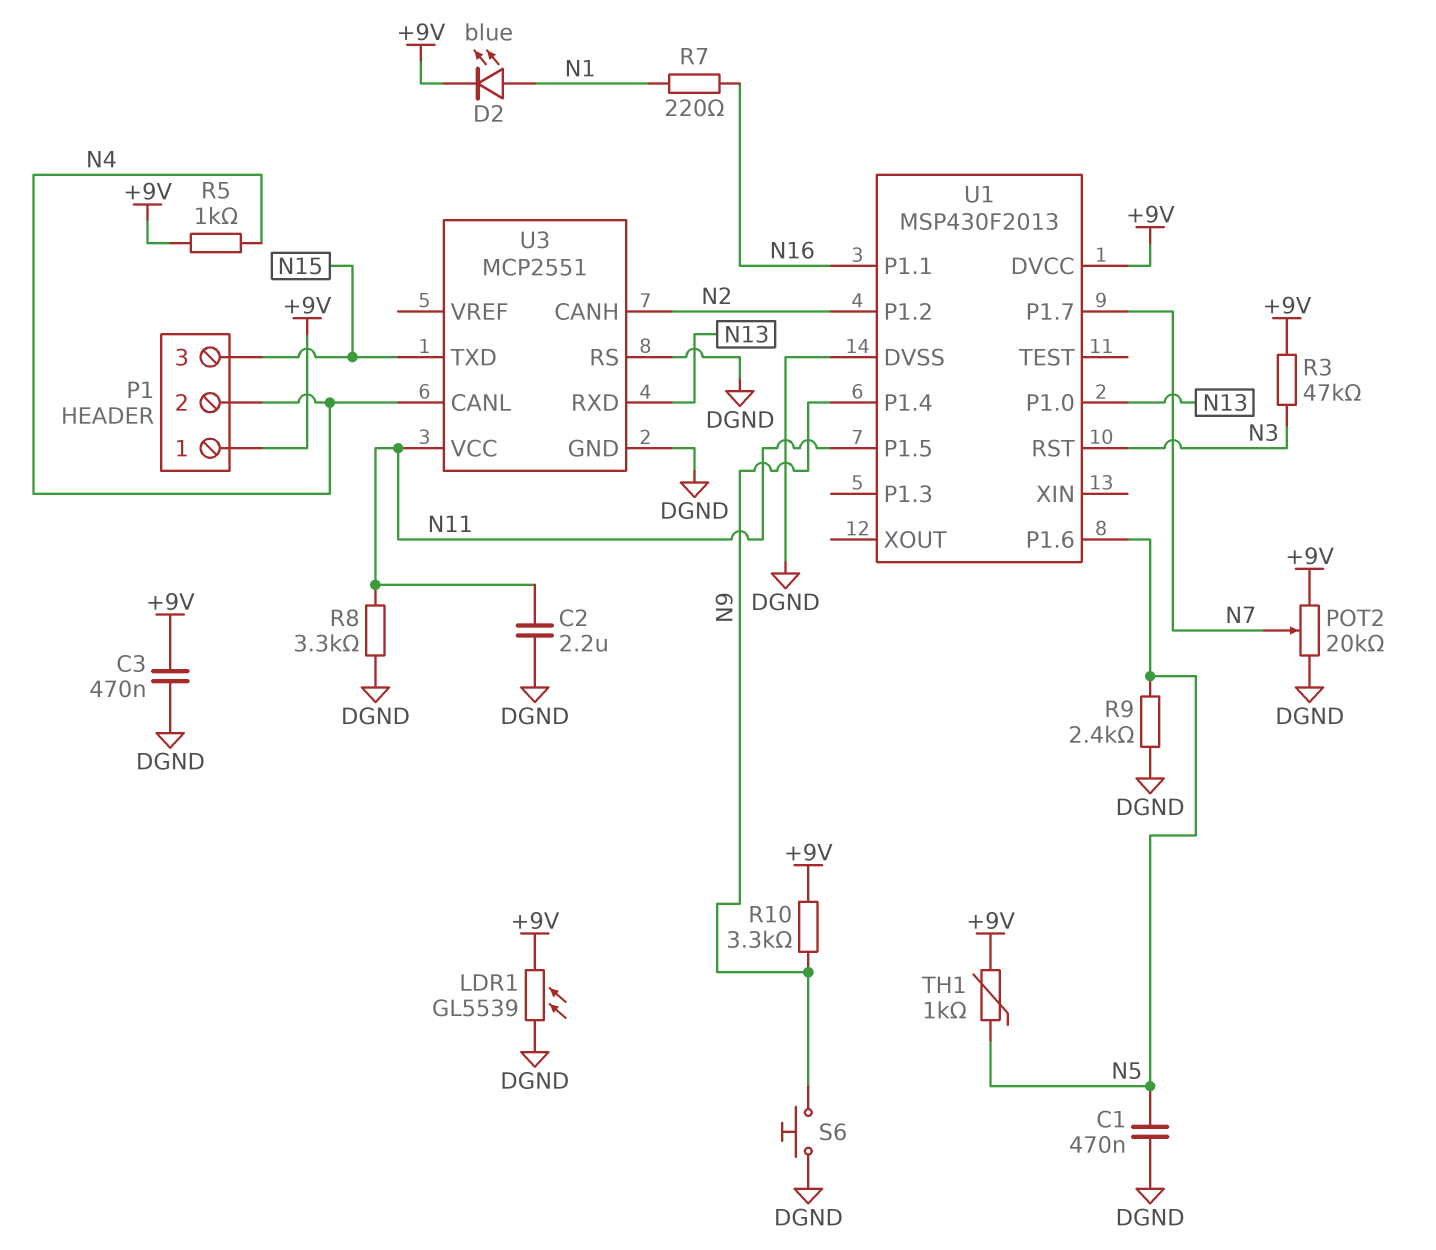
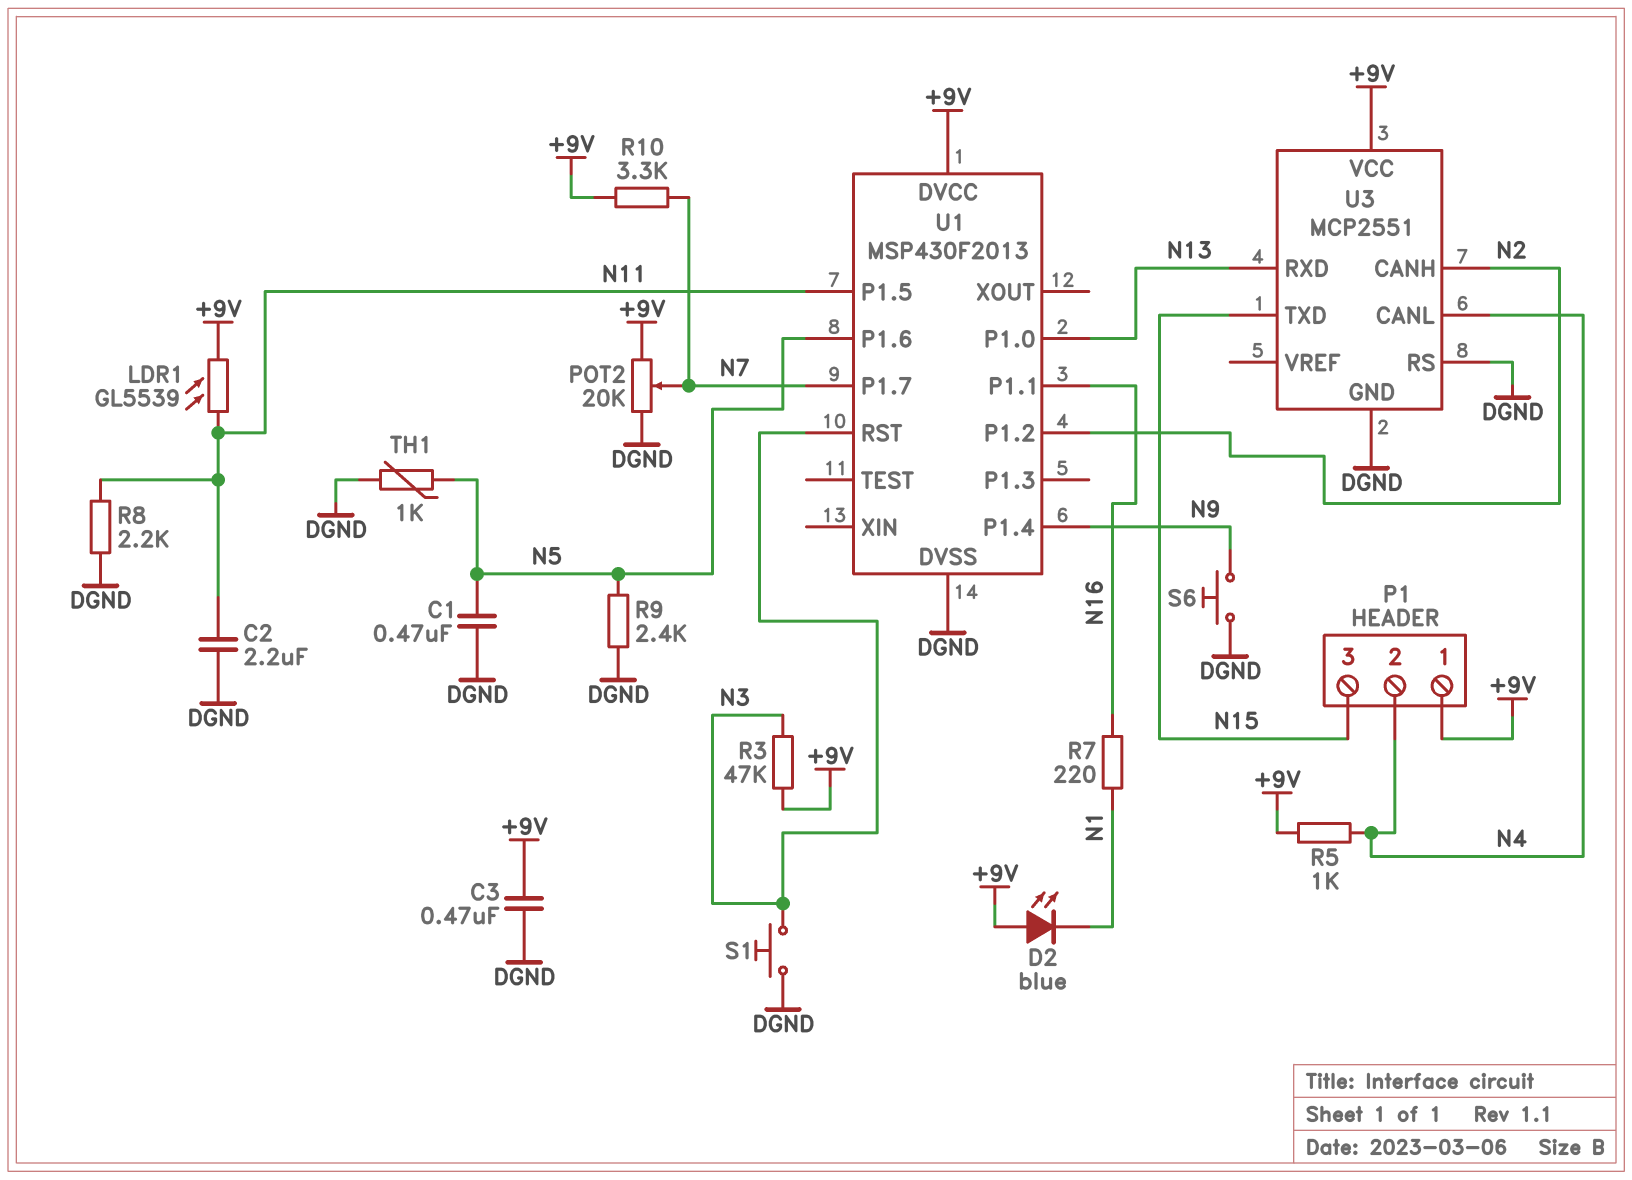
D2: LED blue (A N1, K +9V) -> LED blue (A +9V, K N1)
LDR1: GL5539 (+9V, DGND) -> GL5539 (+9V, N11)
R8: 3.3k (DGND, N11) -> 2.2k (DGND, N11)
R10: 3.3k (+9V, N9) -> 3.3k (+9V, N7)
S1: none -> button (DGND, N3)
TH1: 1k (+9V, N5) -> 1k (DGND, N5)
U3 pin VCC: N11 -> +9V

